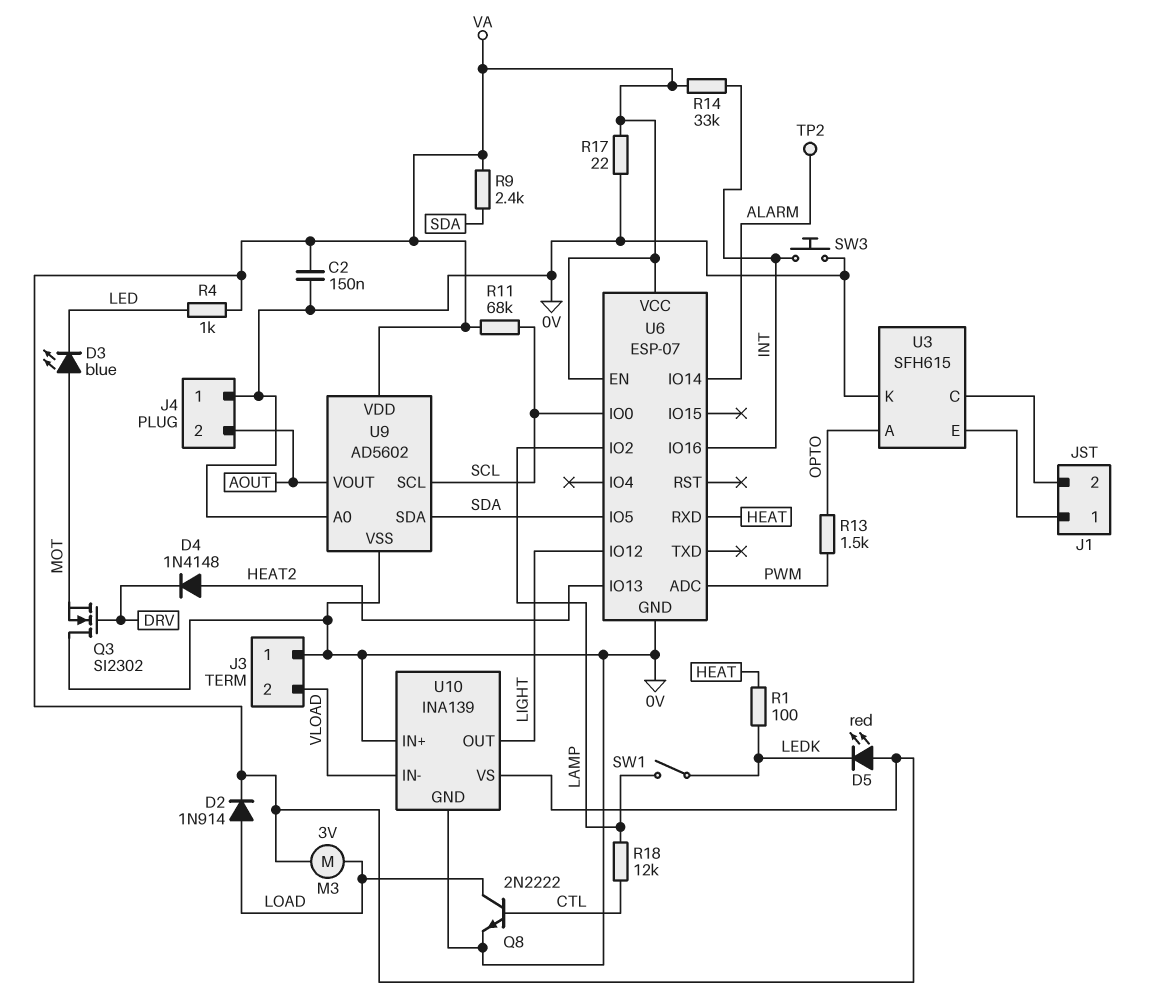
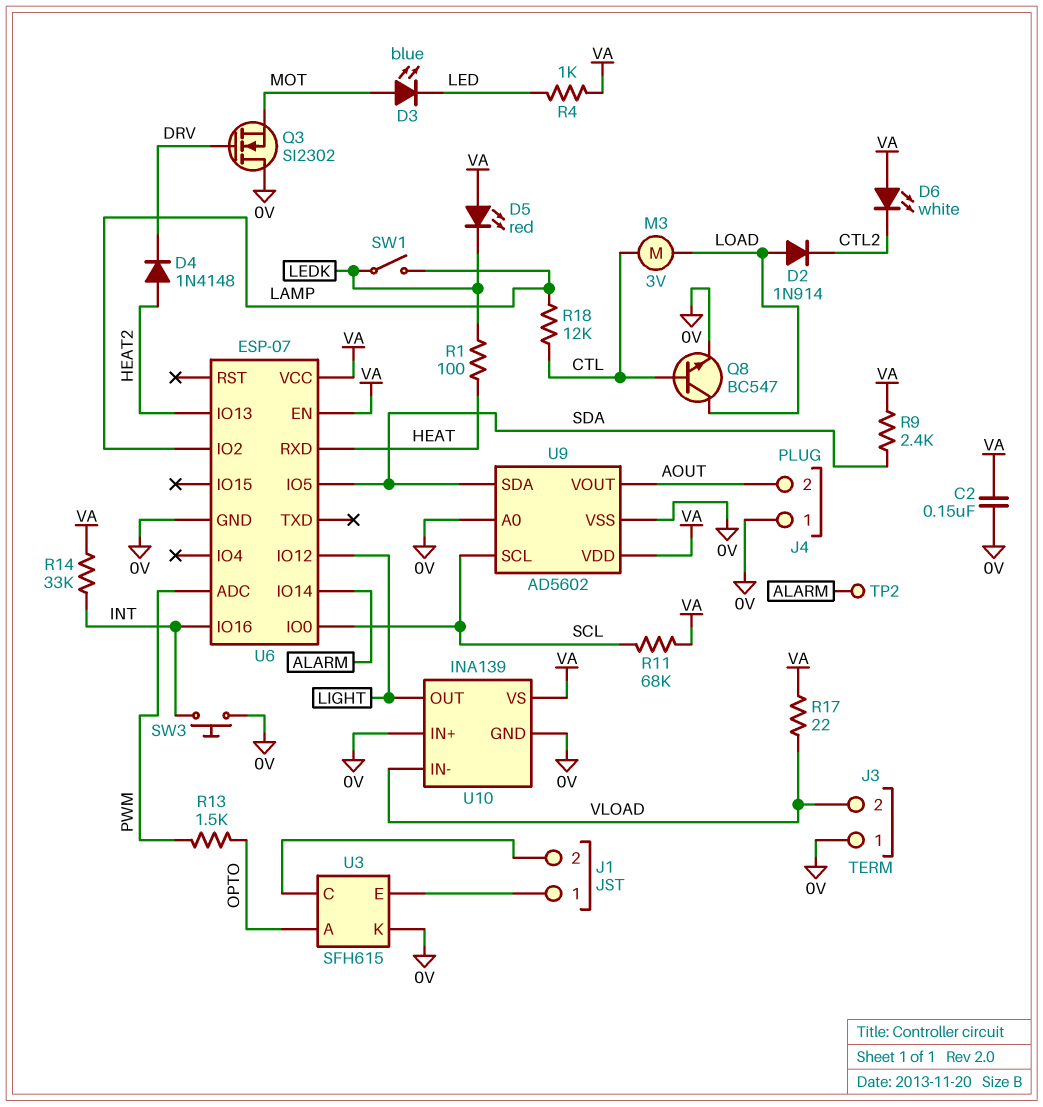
D2: diode 1N914 (A LOAD, K VA) -> diode 1N914 (A LOAD, K CTL2)
D6: none -> LED white (A VA, K CTL2)
M3: motor 3V (LOAD, VA) -> motor 3V (CTL, LOAD)
Q8: NPN 2N2222 (B CTL, C LOAD, E 0V) -> NPN BC547 (B CTL, C LOAD, E 0V)
R17: 22 (0V, VA) -> 22 (VA, VLOAD)

